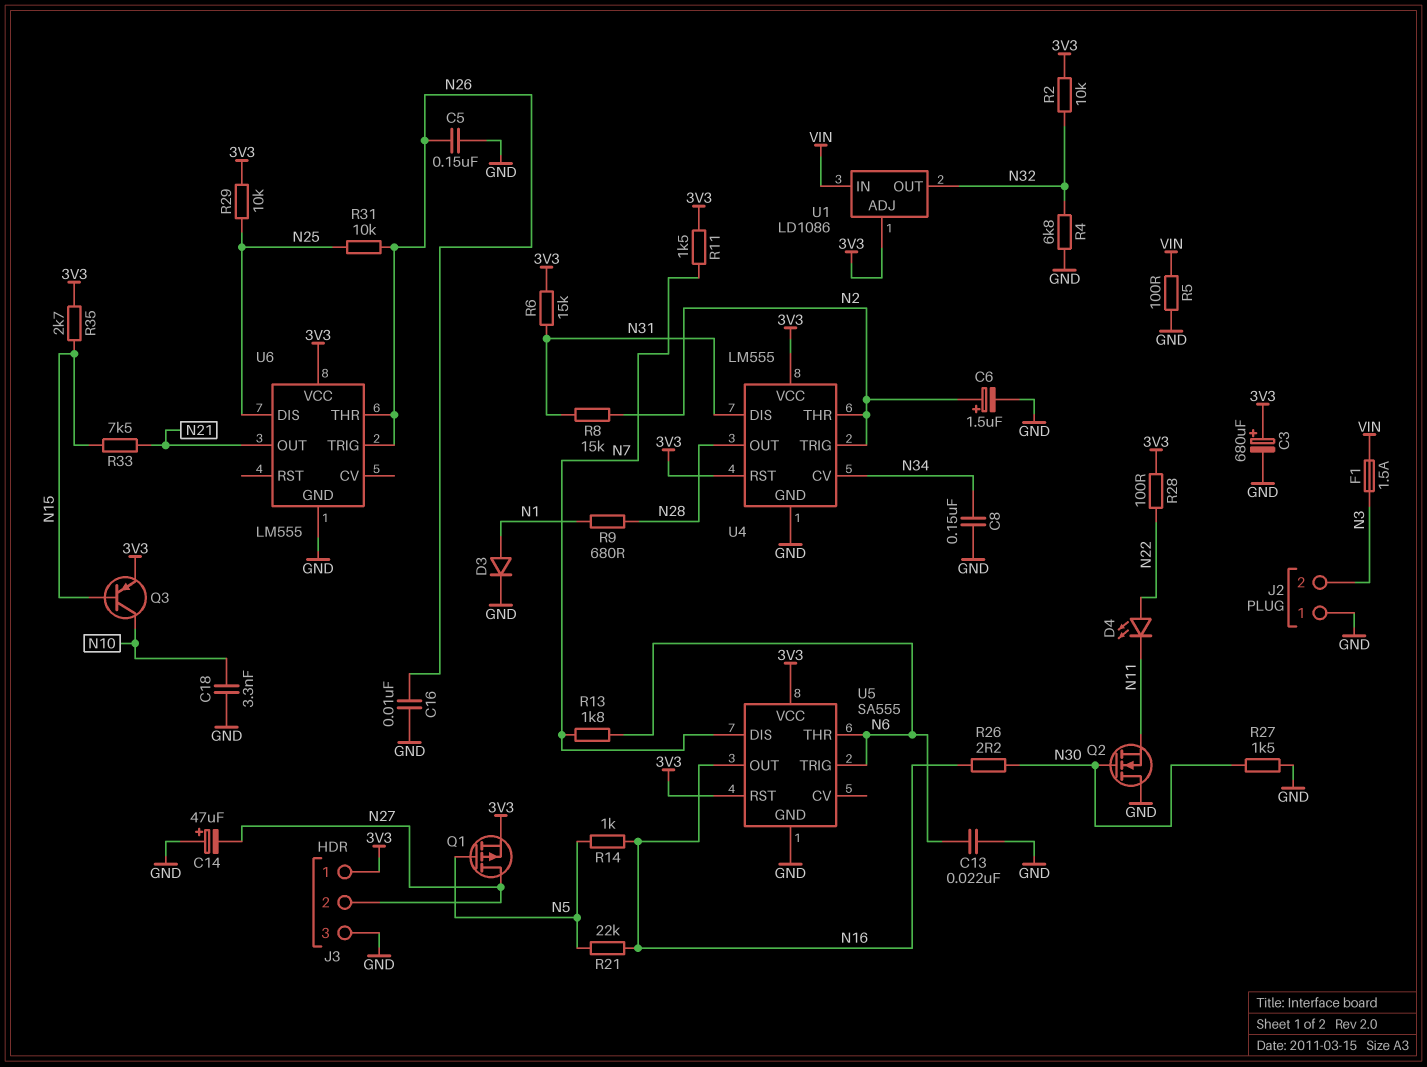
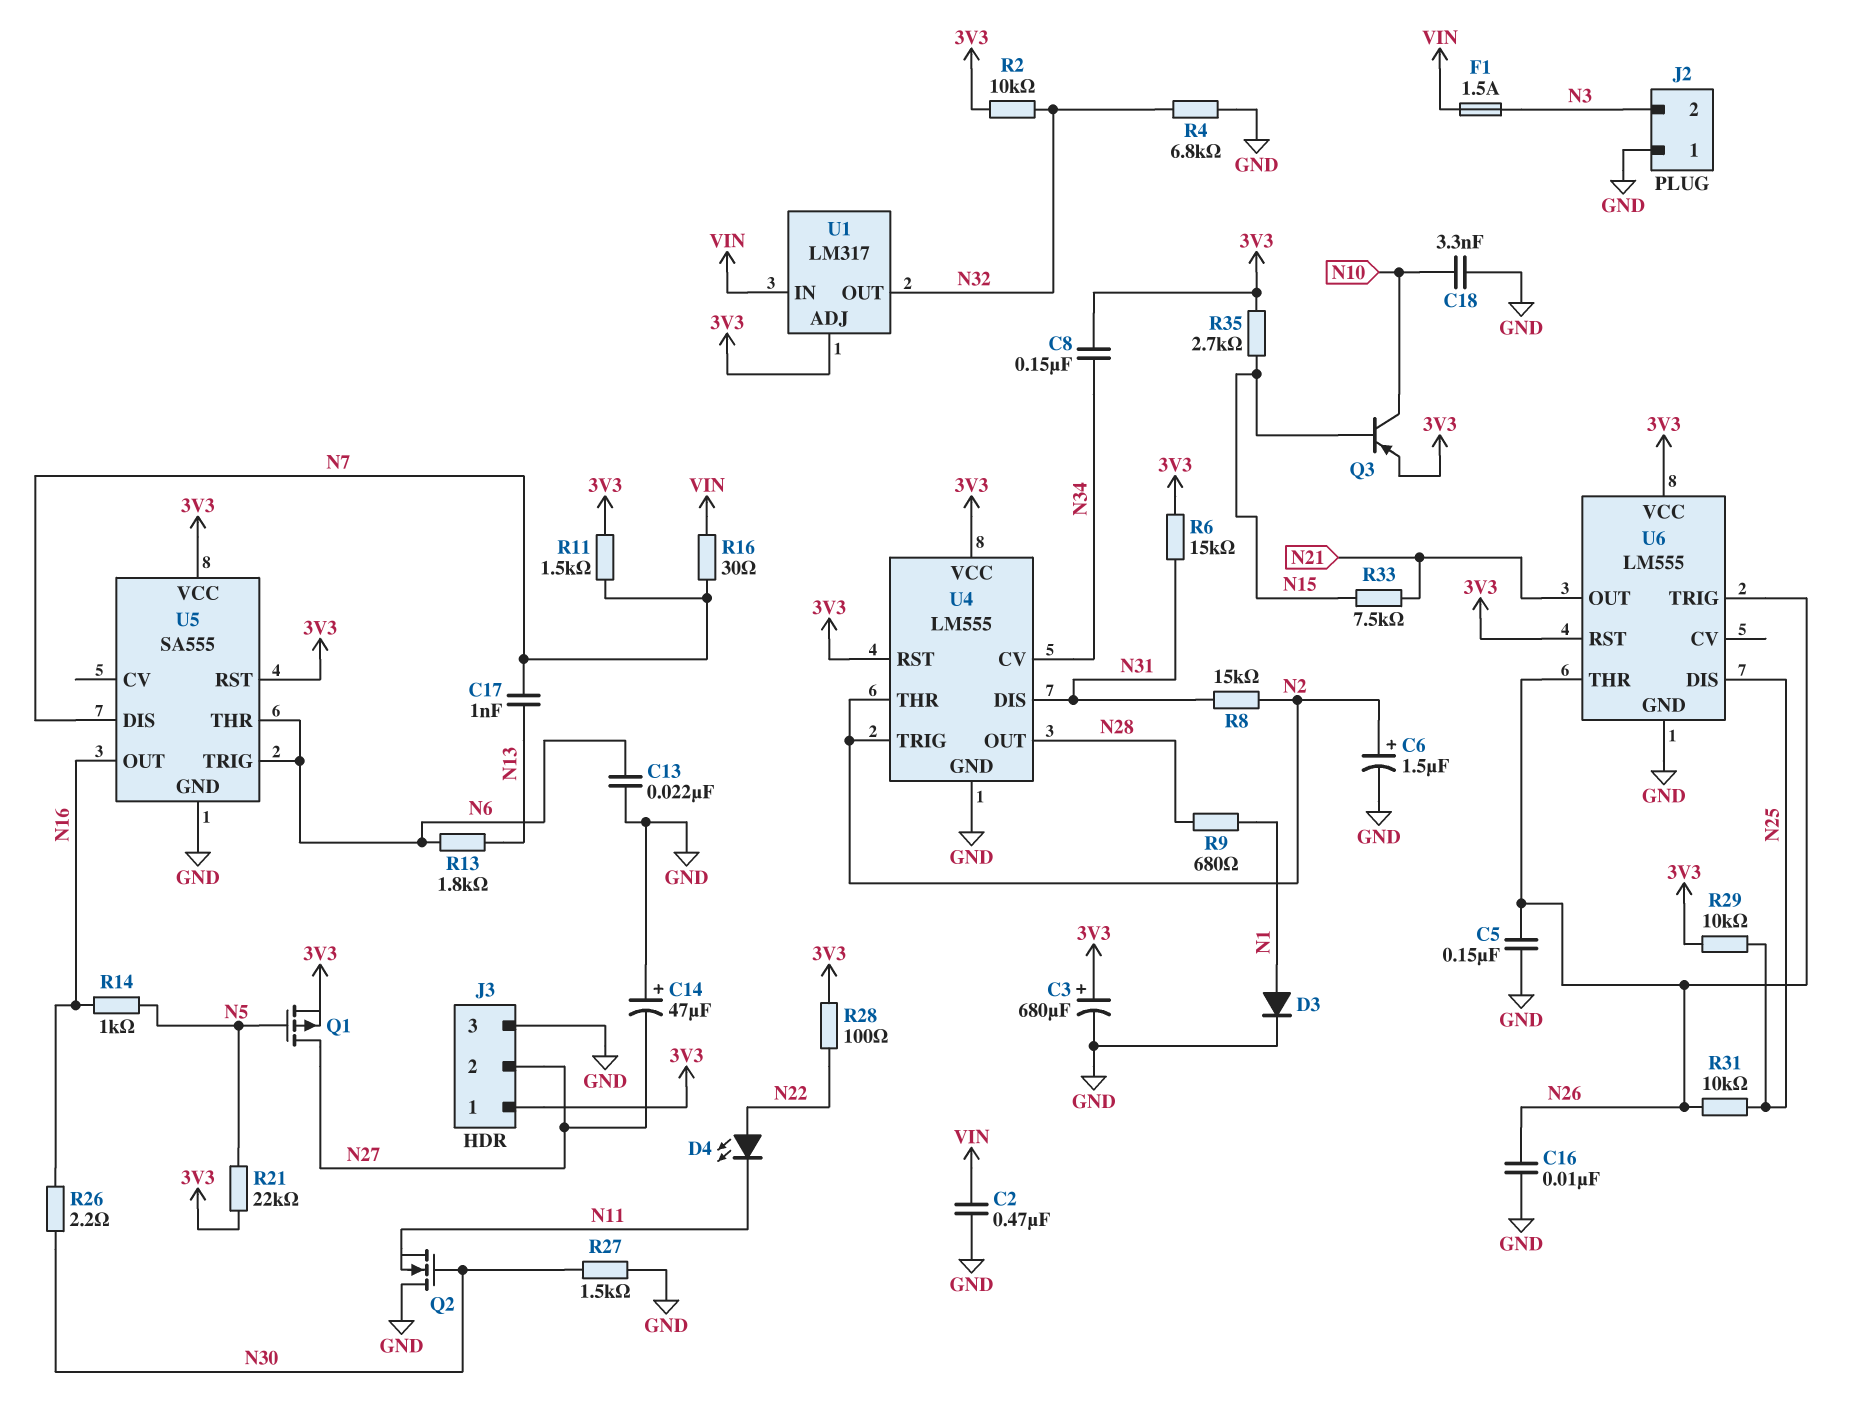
C2: none -> 470nF (GND, VIN)
C8: 150nF (GND, N34) -> 150nF (3V3, N34)
C17: none -> 1nF (N7, N13)
R5: 100 (GND, VIN) -> none
R13: 1.8k (N6, N7) -> 1.8k (N6, N13)
R16: none -> 30 (N7, VIN)
R21: 22k (N5, N16) -> 22k (3V3, N5)
U1: LD1086 -> LM317
U6 pin RST: none -> 3V3

